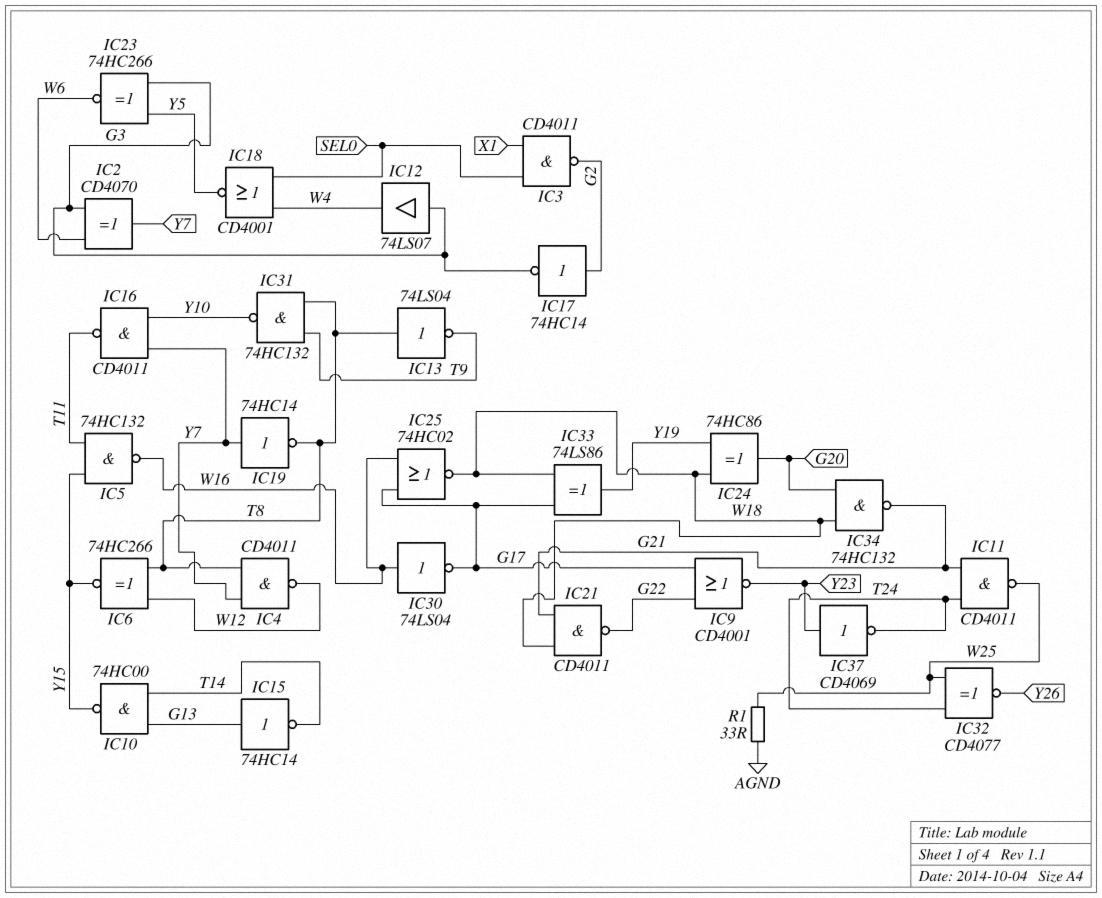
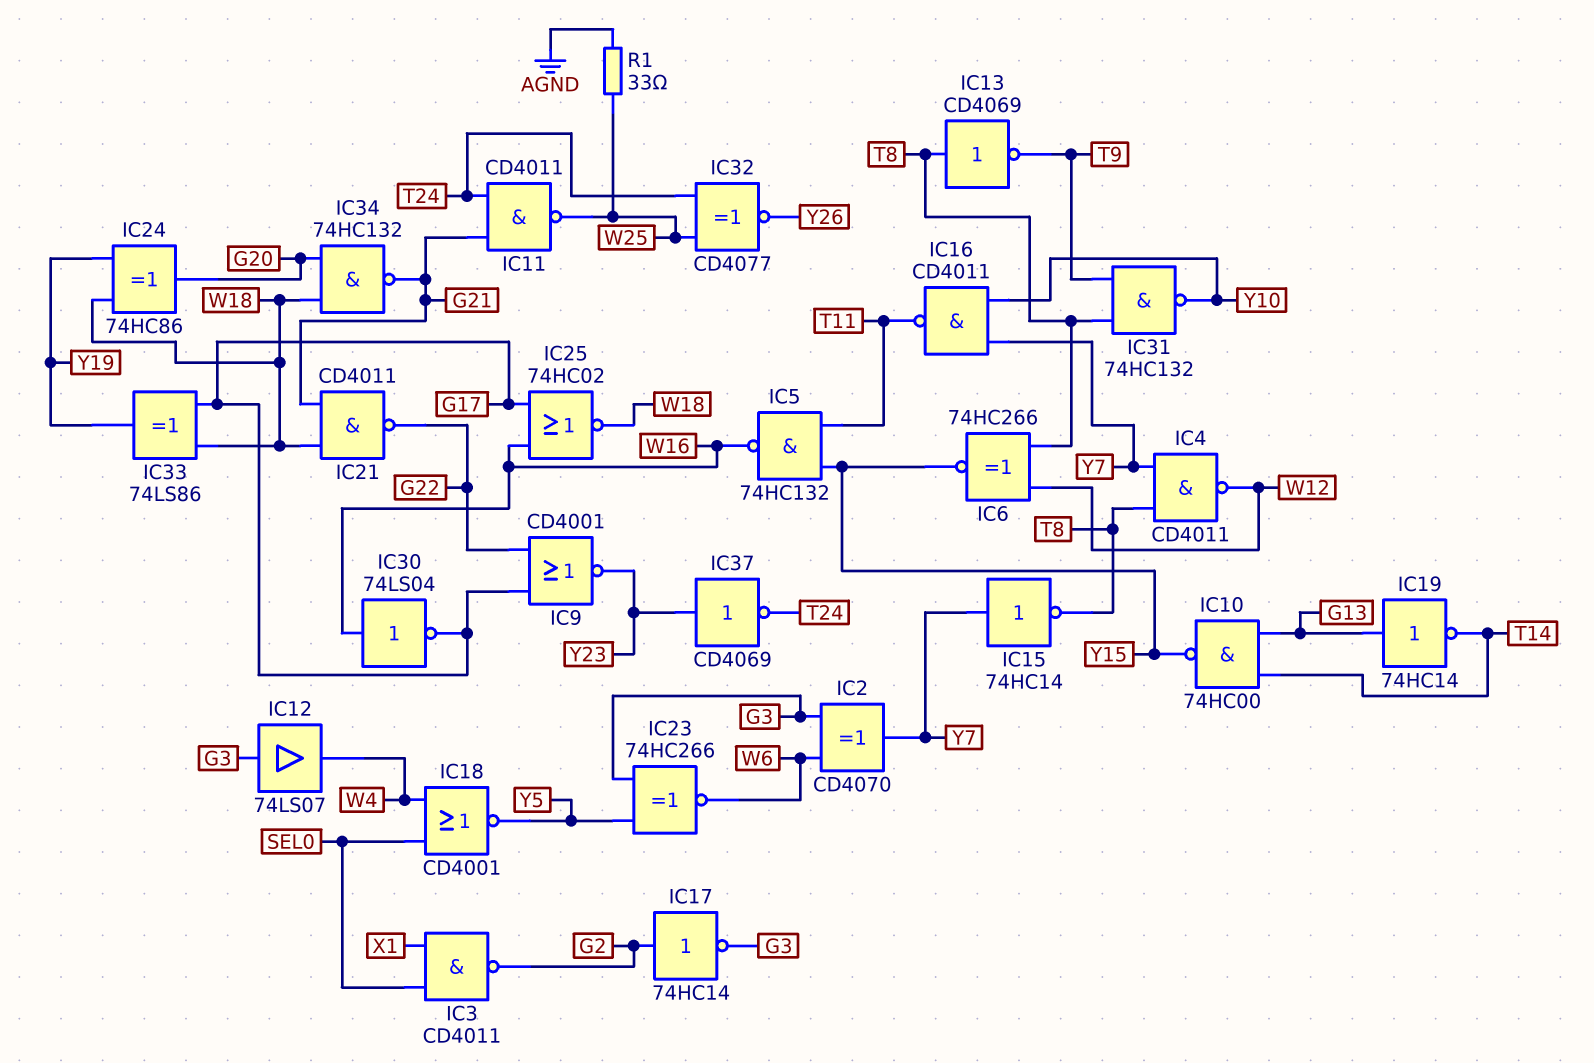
IC13: NOT 74LS04 (in T8, out T9) -> NOT CD4069 (in T8, out T9)
IC15: NOT 74HC14 (in G13, out T14) -> NOT 74HC14 (in Y7, out T8)
IC19: NOT 74HC14 (in Y7, out T8) -> NOT 74HC14 (in G13, out T14)

